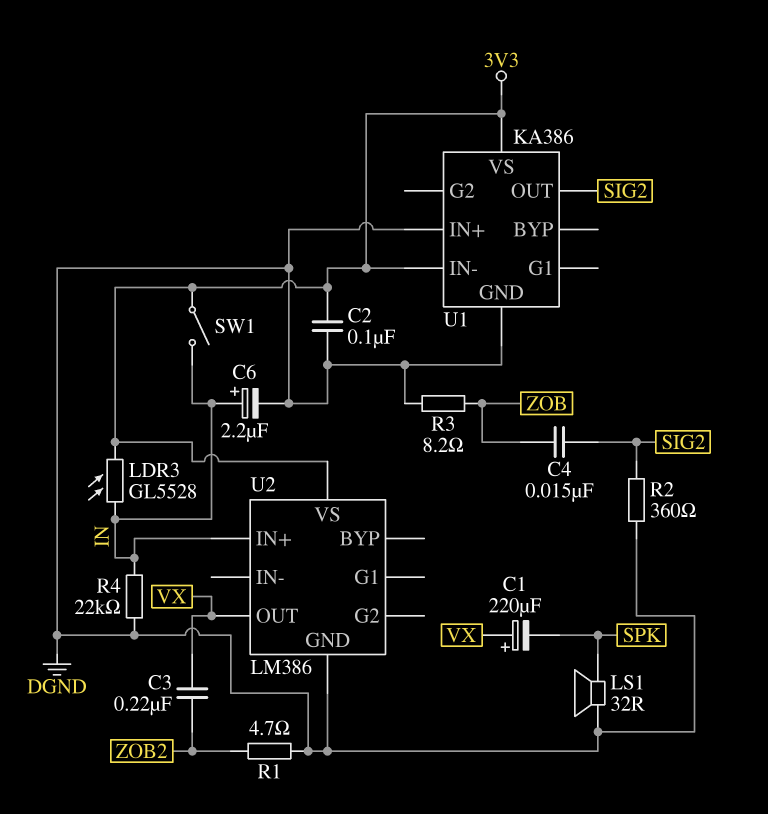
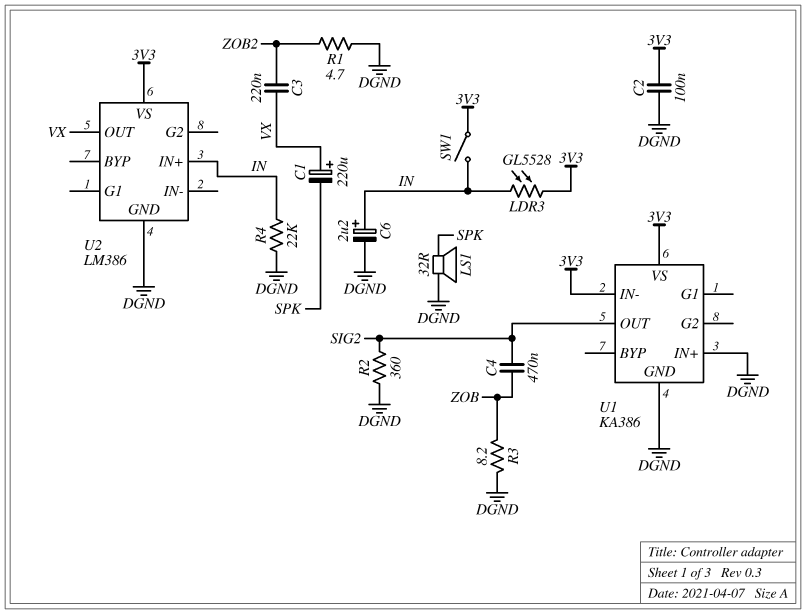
C4: 15nF (SIG2, ZOB) -> 470nF (SIG2, ZOB)

